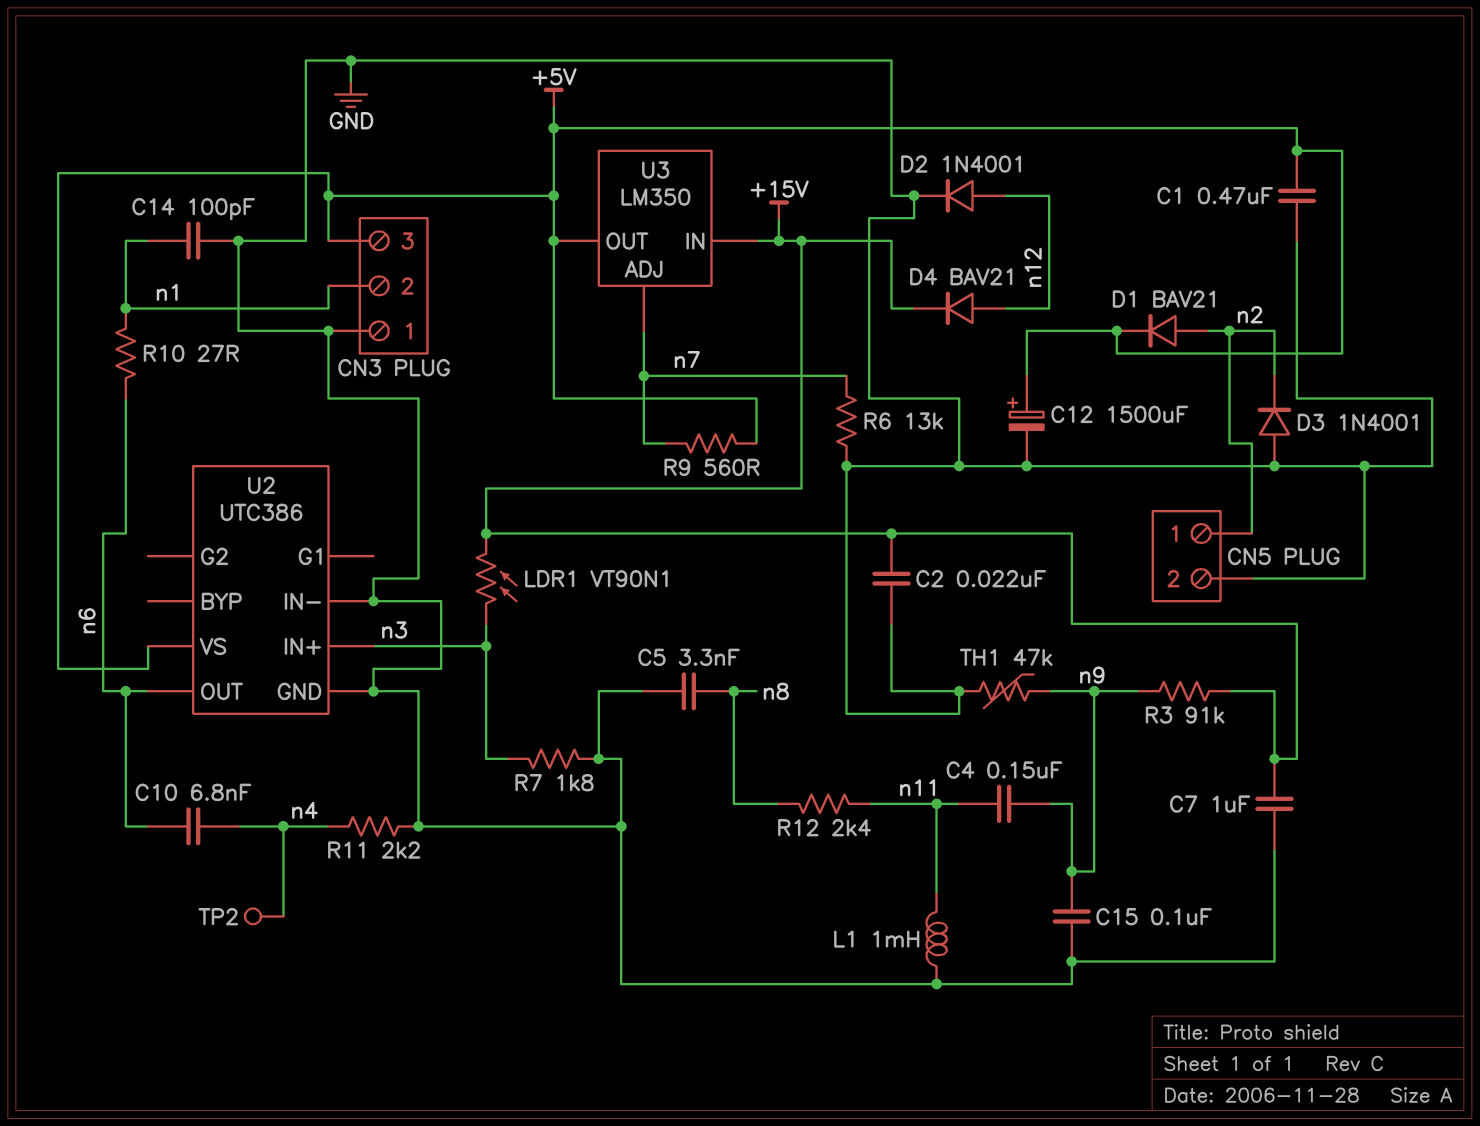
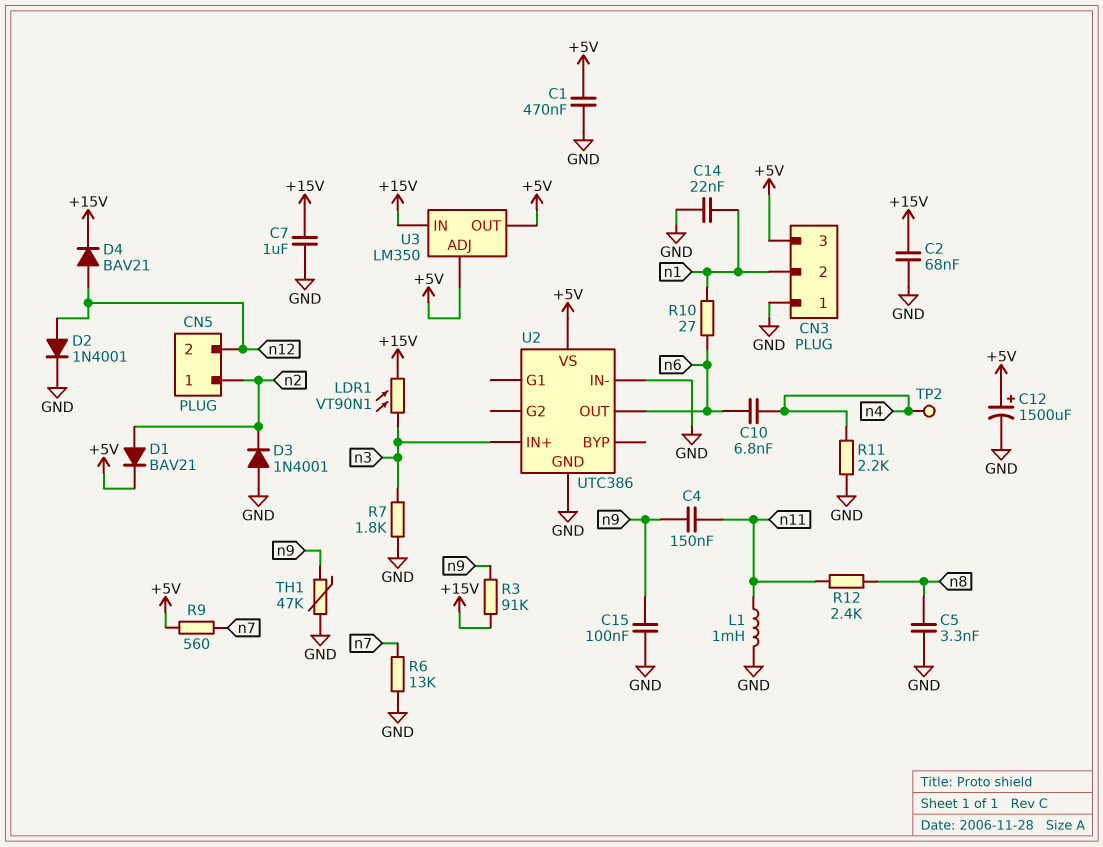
C2: 22nF (+15V, GND) -> 68nF (+15V, GND)
C14: 100pF (GND, n1) -> 22nF (GND, n1)
CN5 pin 2: GND -> n12
U3 pin ADJ: n7 -> +5V

